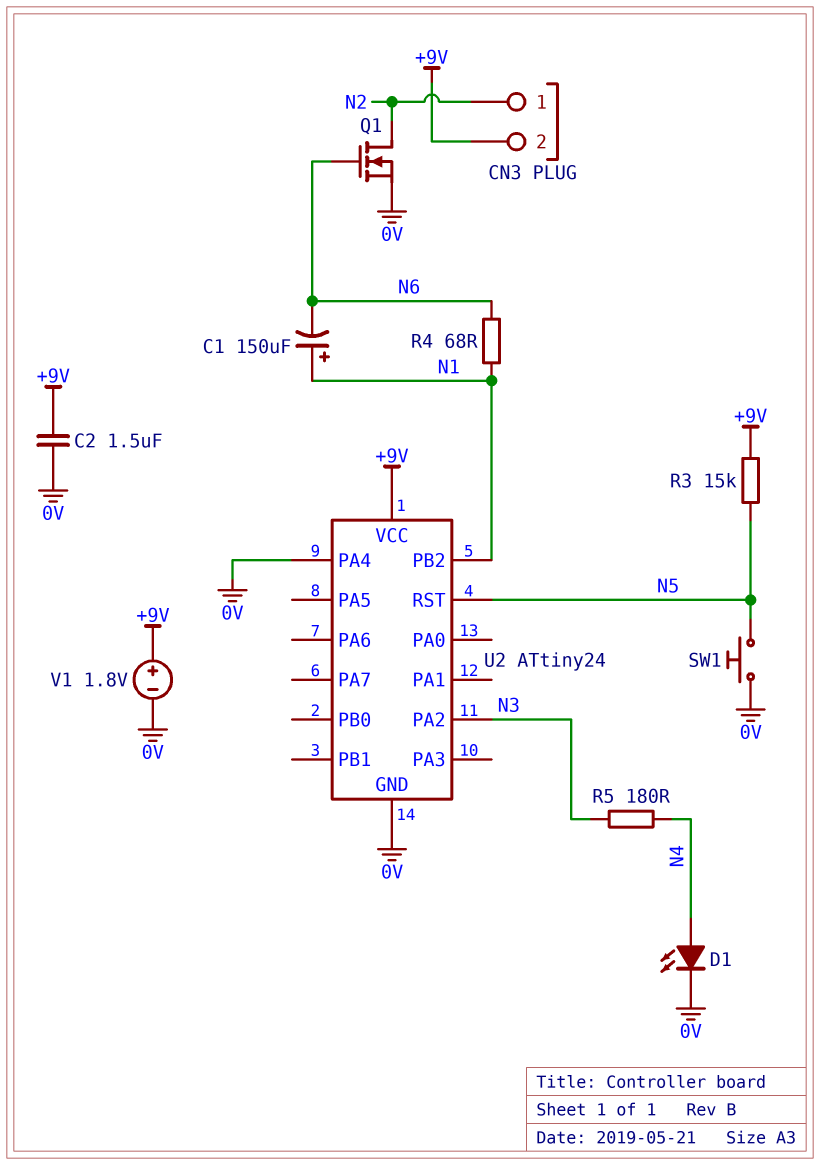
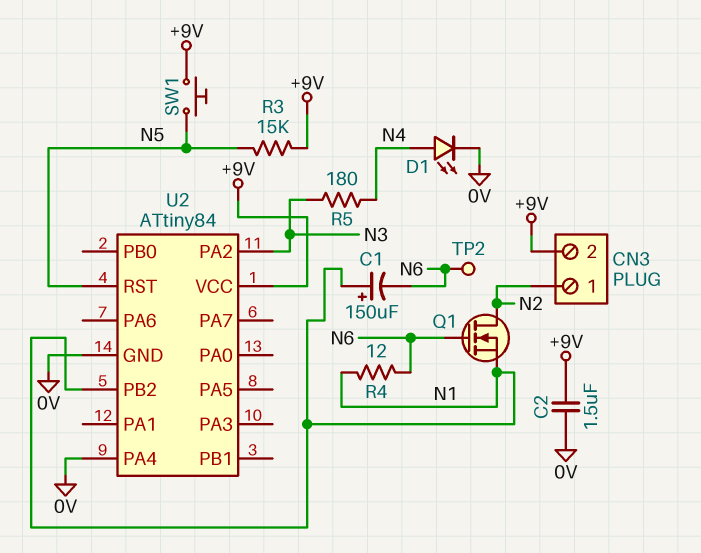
Q1: NMOS (G N6, D N2, S 0V) -> NMOS (G N6, D N2, S N1)
R4: 68 (N1, N6) -> 12 (N1, N6)
SW1: button (0V, N5) -> button (+9V, N5)
TP2: none -> test point (N6)
U2: ATtiny24 -> ATtiny84
V1: 1.8V (plus +9V, minus 0V) -> none

